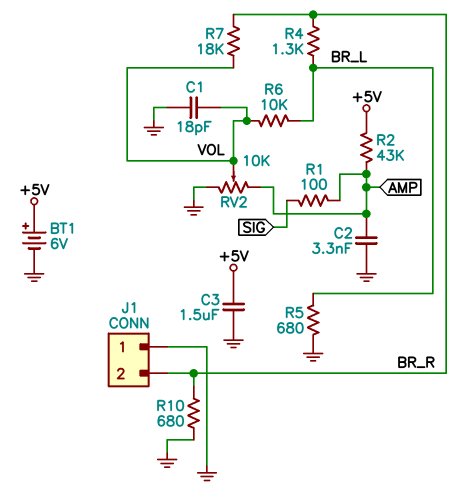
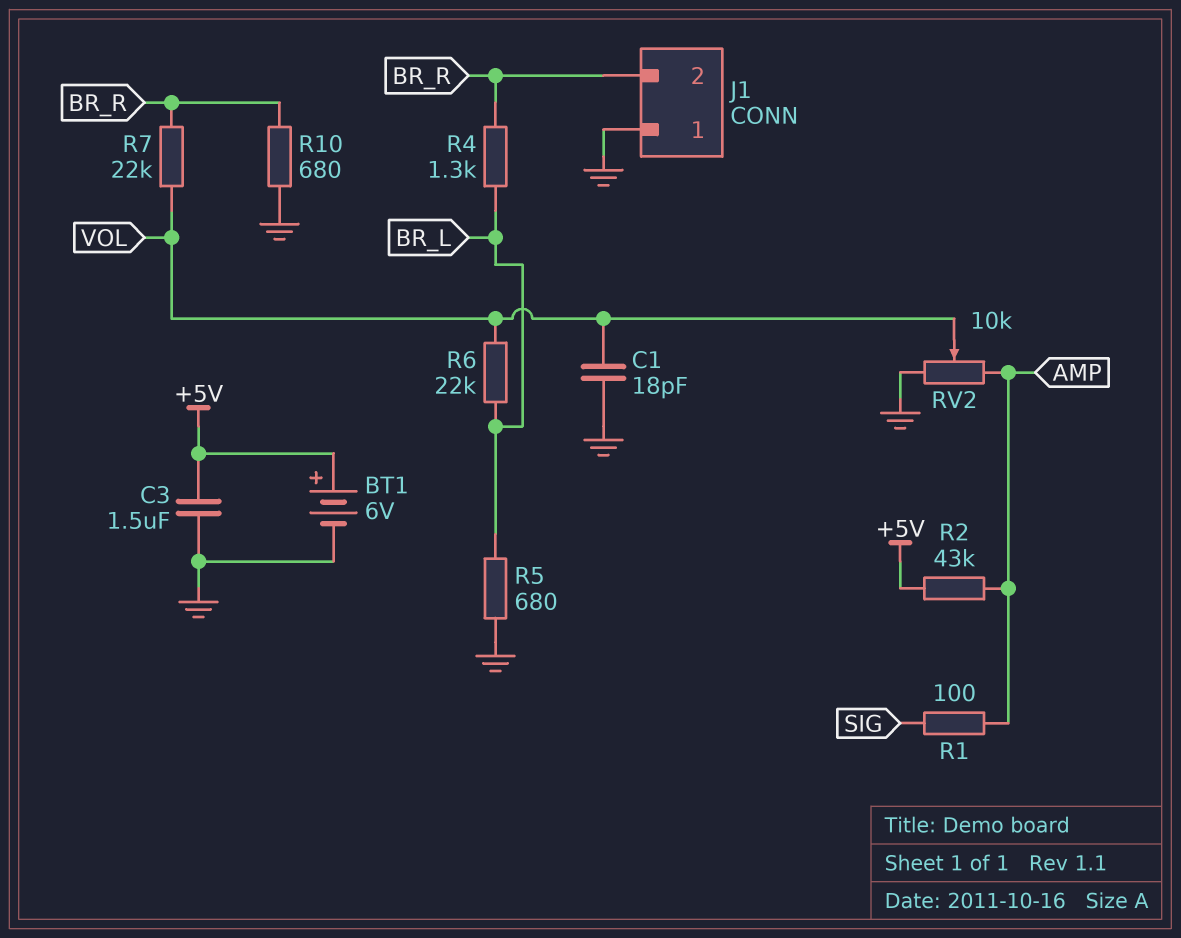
C2: 3.3nF (AMP, GND) -> none
R6: 10k (BR_L, VOL) -> 22k (BR_L, VOL)
R7: 18k (BR_R, VOL) -> 22k (BR_R, VOL)

